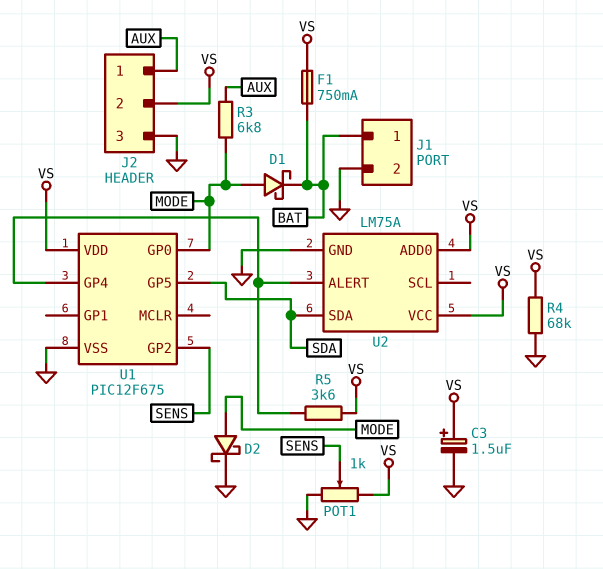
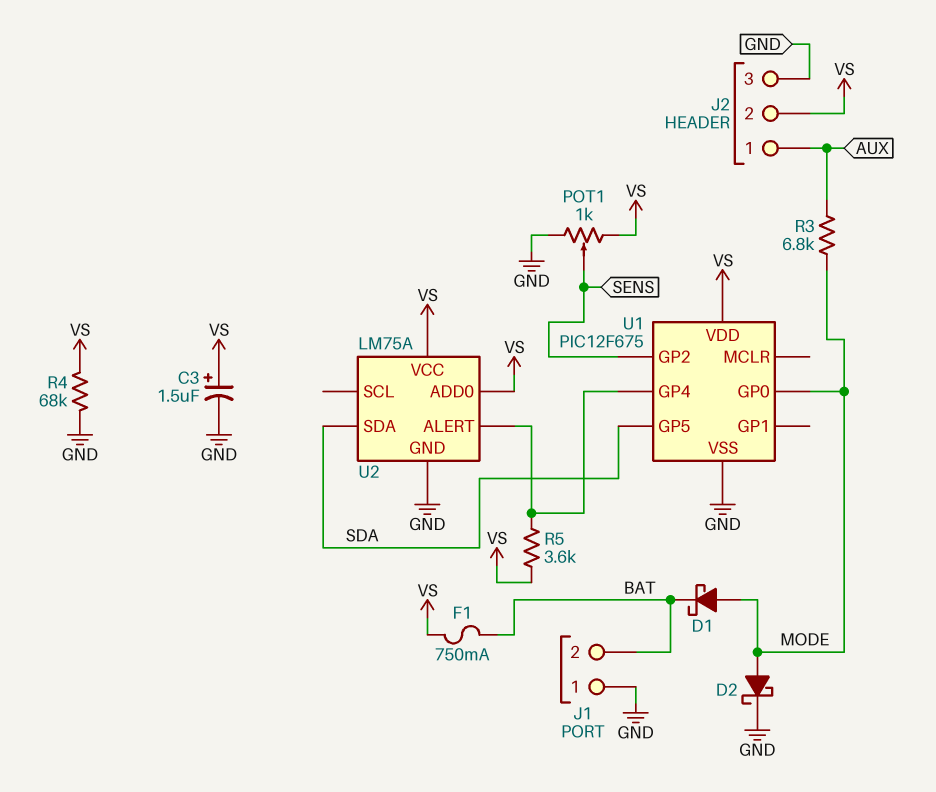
J1 pin 1: BAT -> GND
J1 pin 2: GND -> BAT

